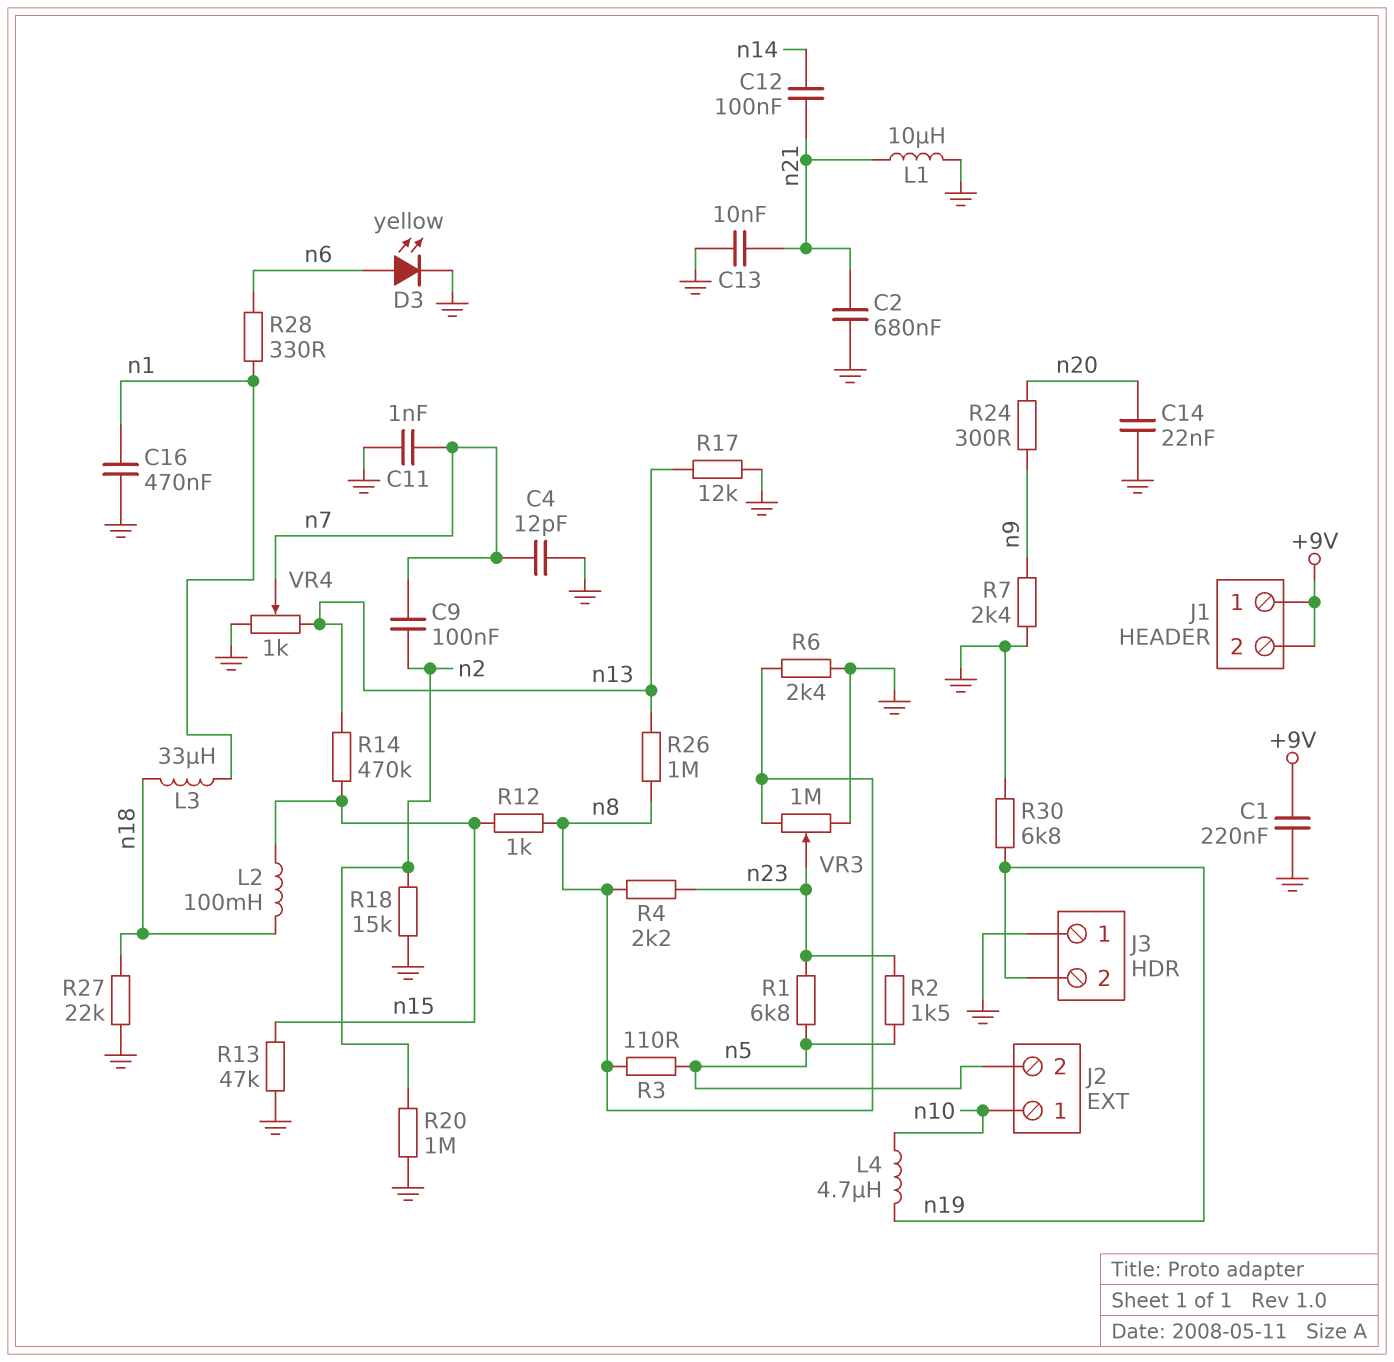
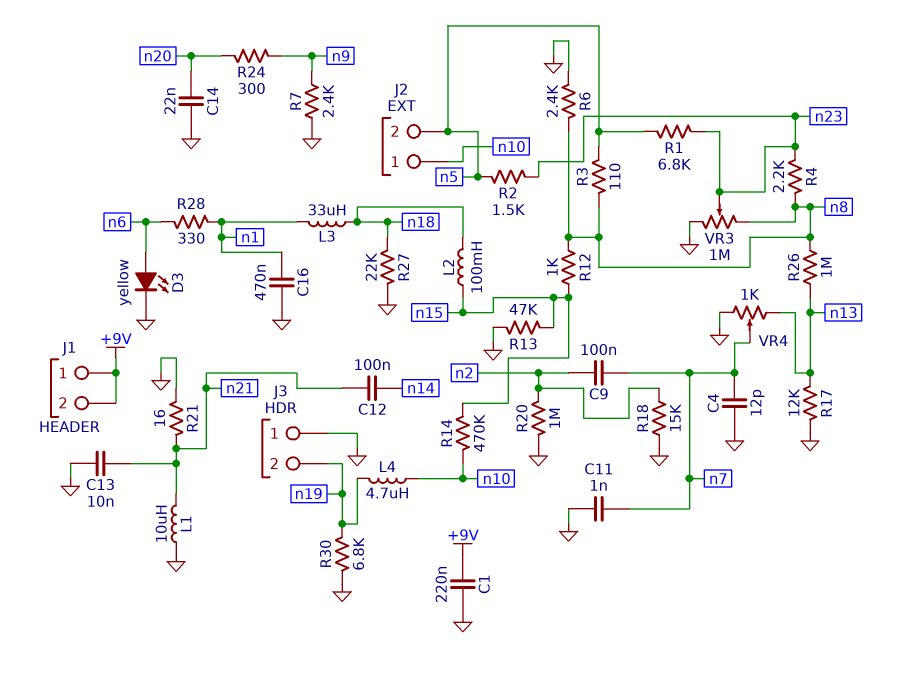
C2: 680nF (GND, n21) -> none
R14: 470k (n13, n15) -> 470k (n10, n15)
R21: none -> 16 (GND, n21)

